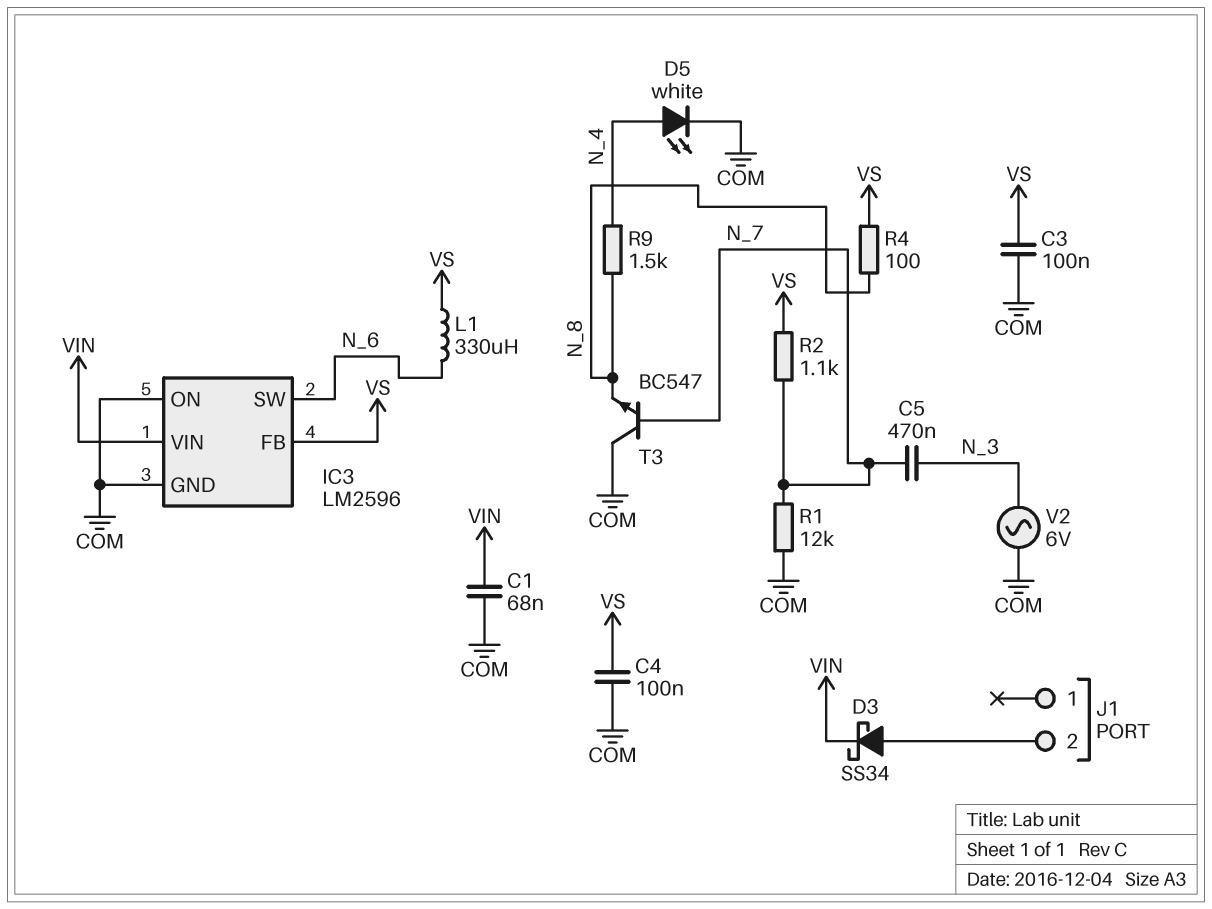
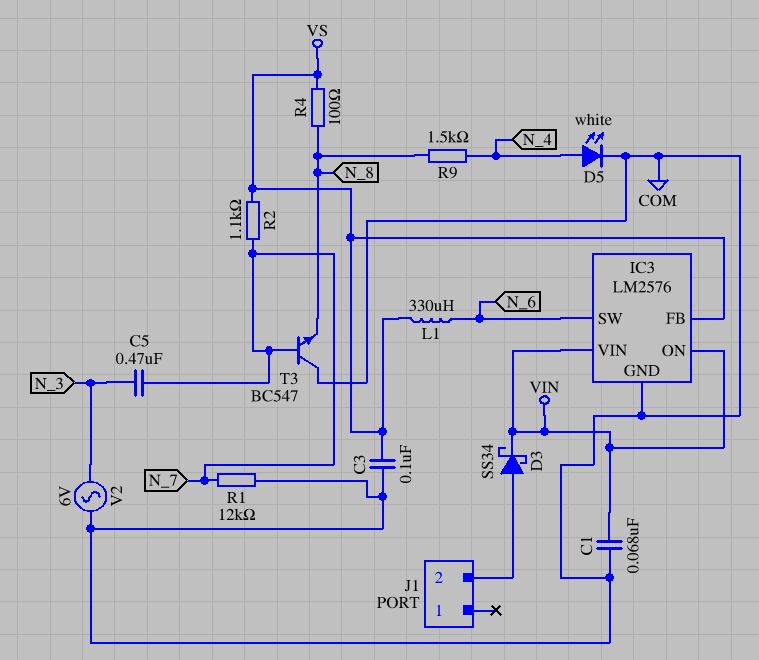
C4: 100nF (COM, VS) -> none
IC3: LM2596 -> LM2576
IC3 pin ON: COM -> VIN

